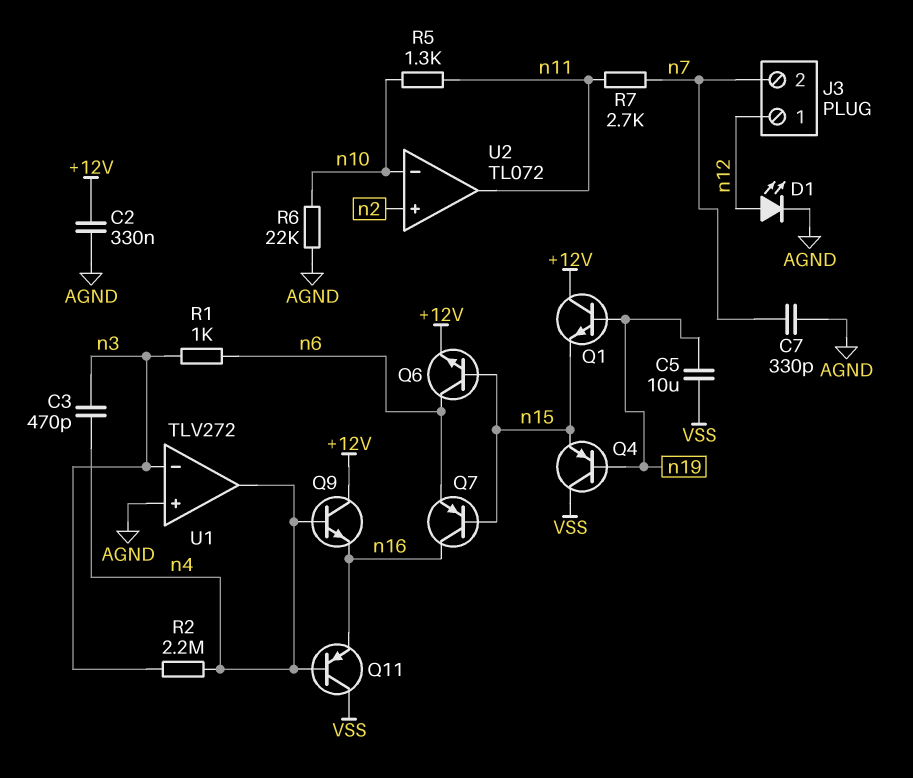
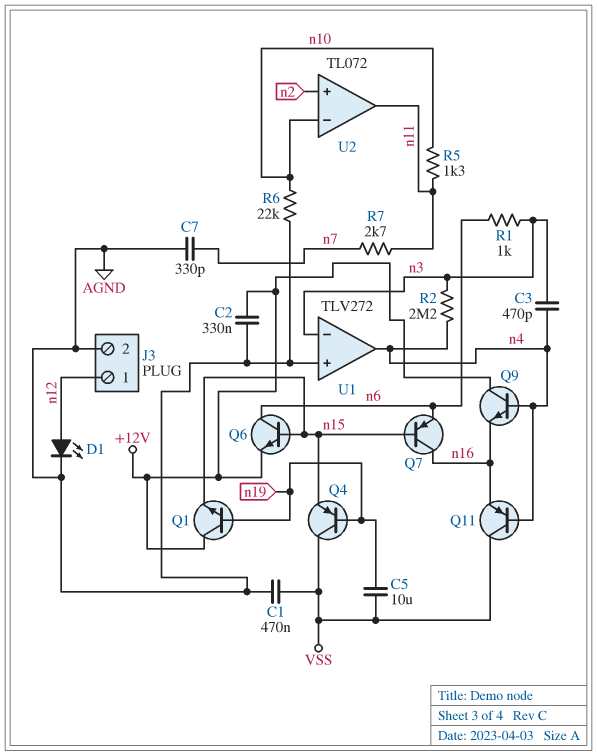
C1: none -> 470nF (AGND, VSS)
J3 pin 2: n7 -> AGND

